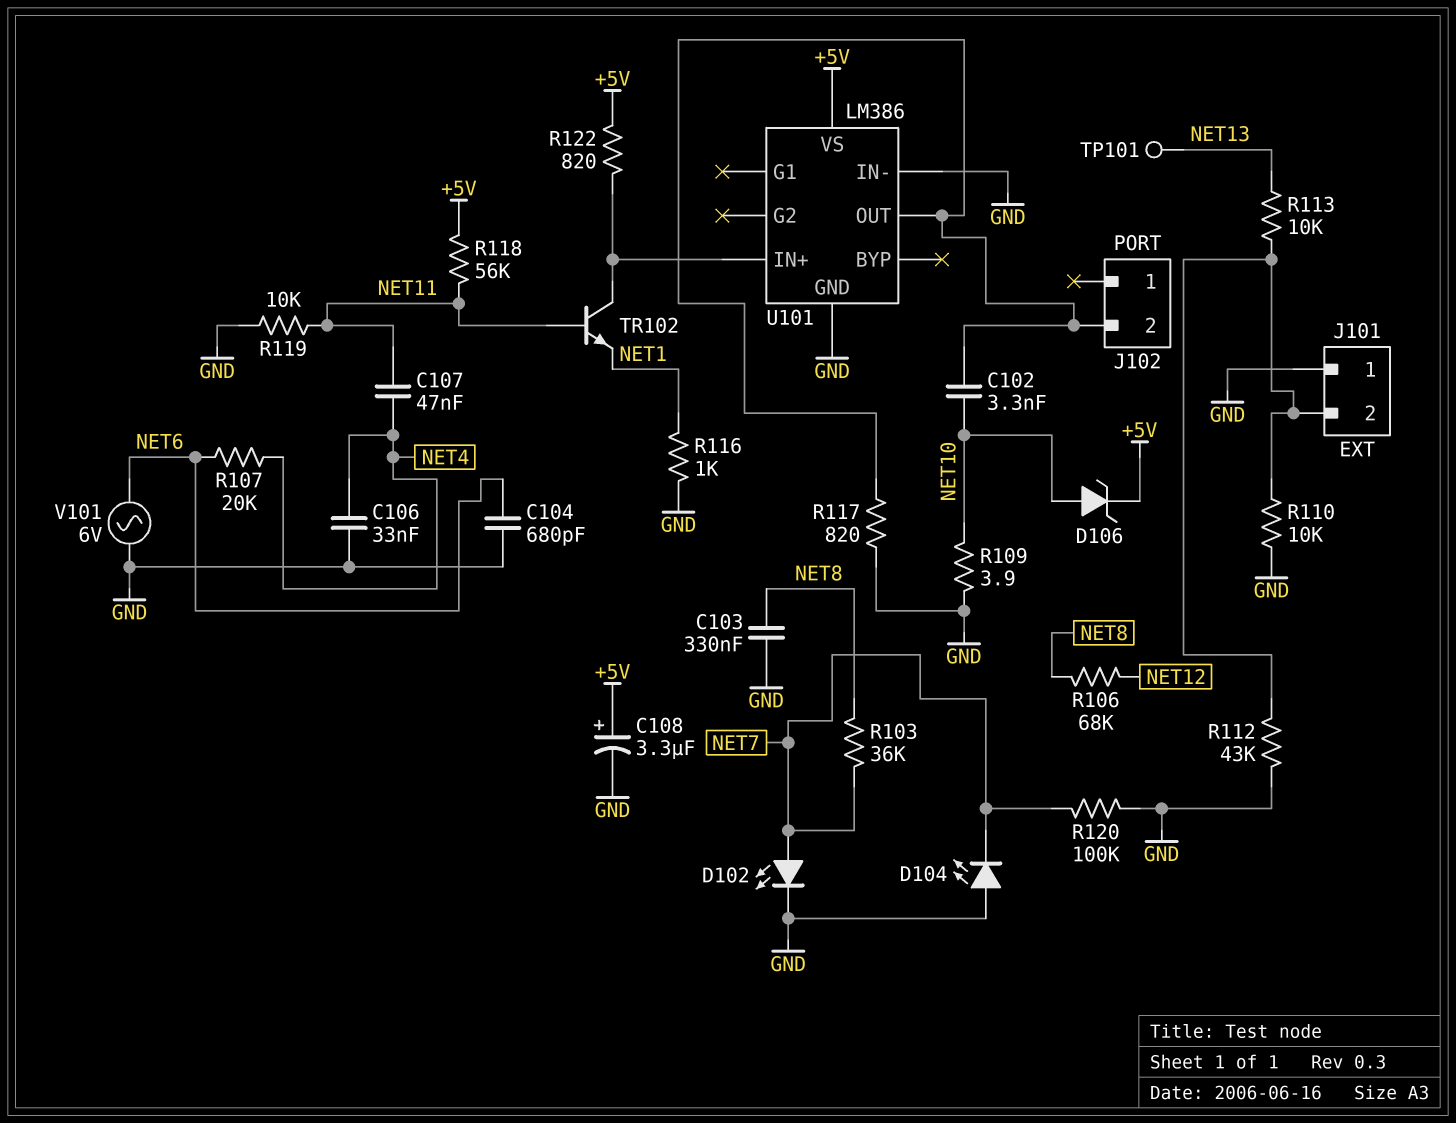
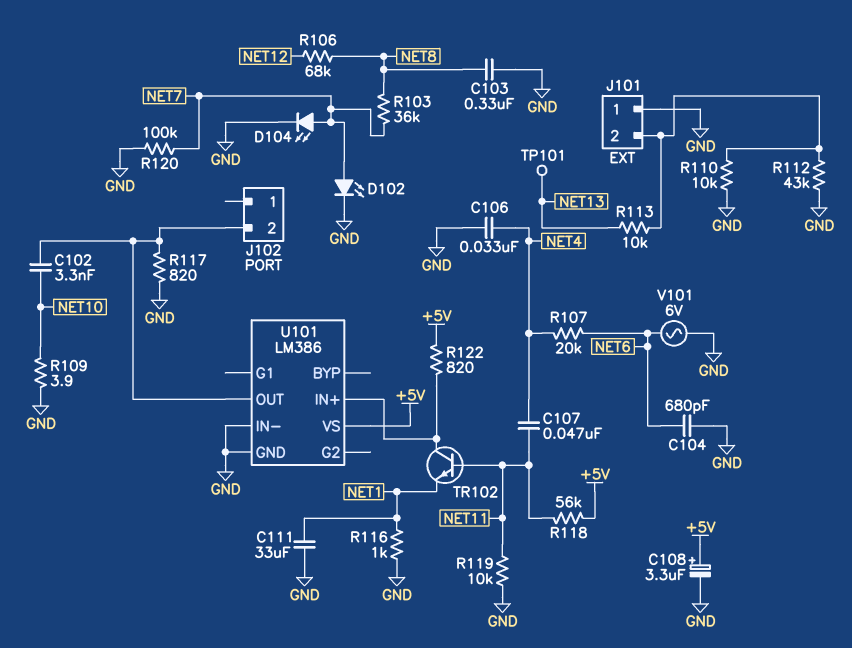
C111: none -> 33uF (GND, NET1)
D104: LED (A GND, K NET7) -> LED (A NET7, K GND)
D106: zener (A NET10, K +5V) -> none

